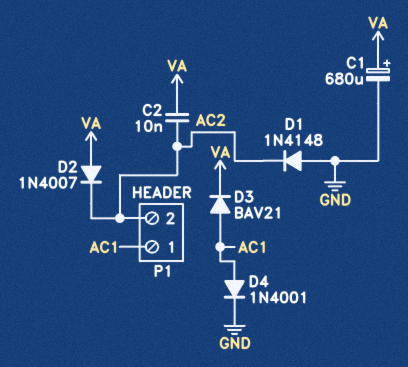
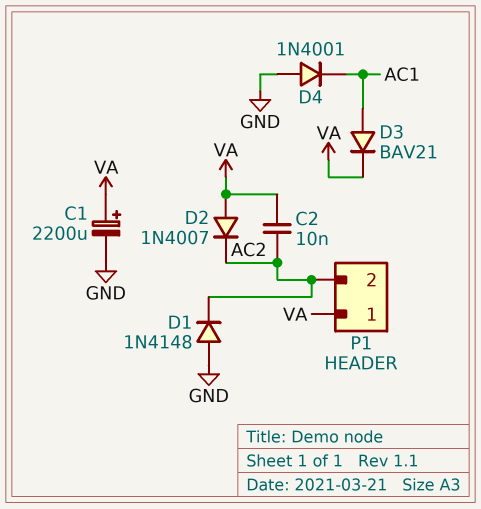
C1: 680uF (plus VA, minus GND) -> 2200uF (plus VA, minus GND)
D4: diode 1N4001 (A AC1, K GND) -> diode 1N4001 (A GND, K AC1)
P1 pin 1: AC1 -> VA

